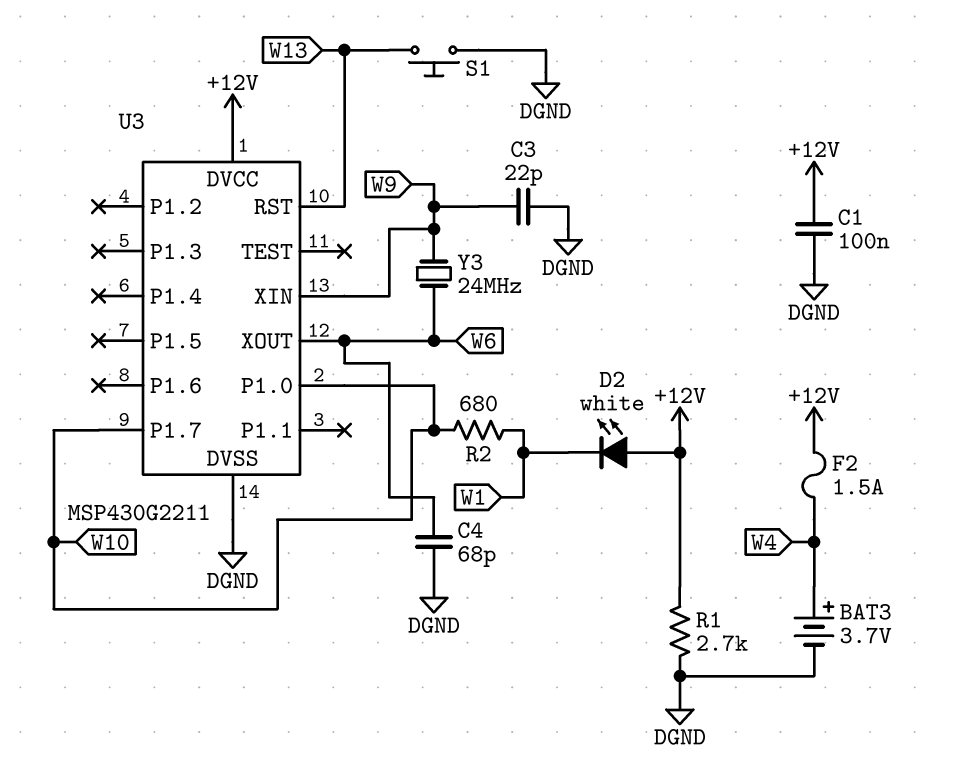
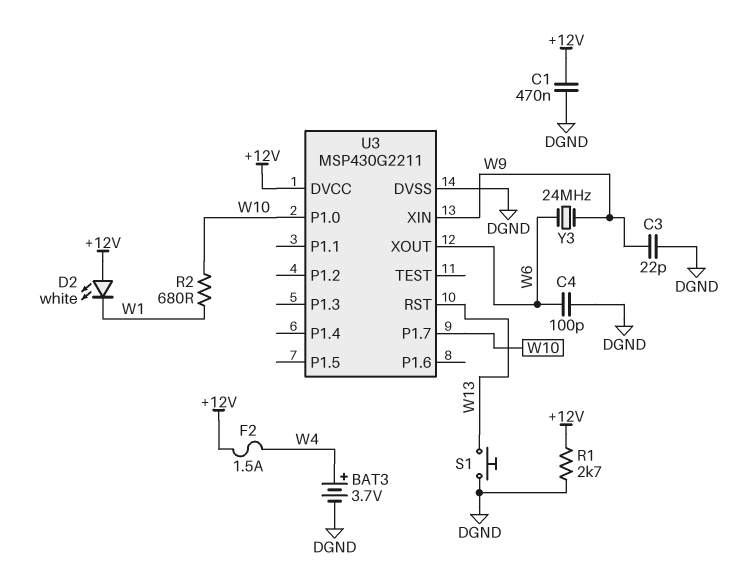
C1: 100nF (+12V, DGND) -> 470nF (+12V, DGND)
C4: 68pF (DGND, W6) -> 100pF (DGND, W6)

